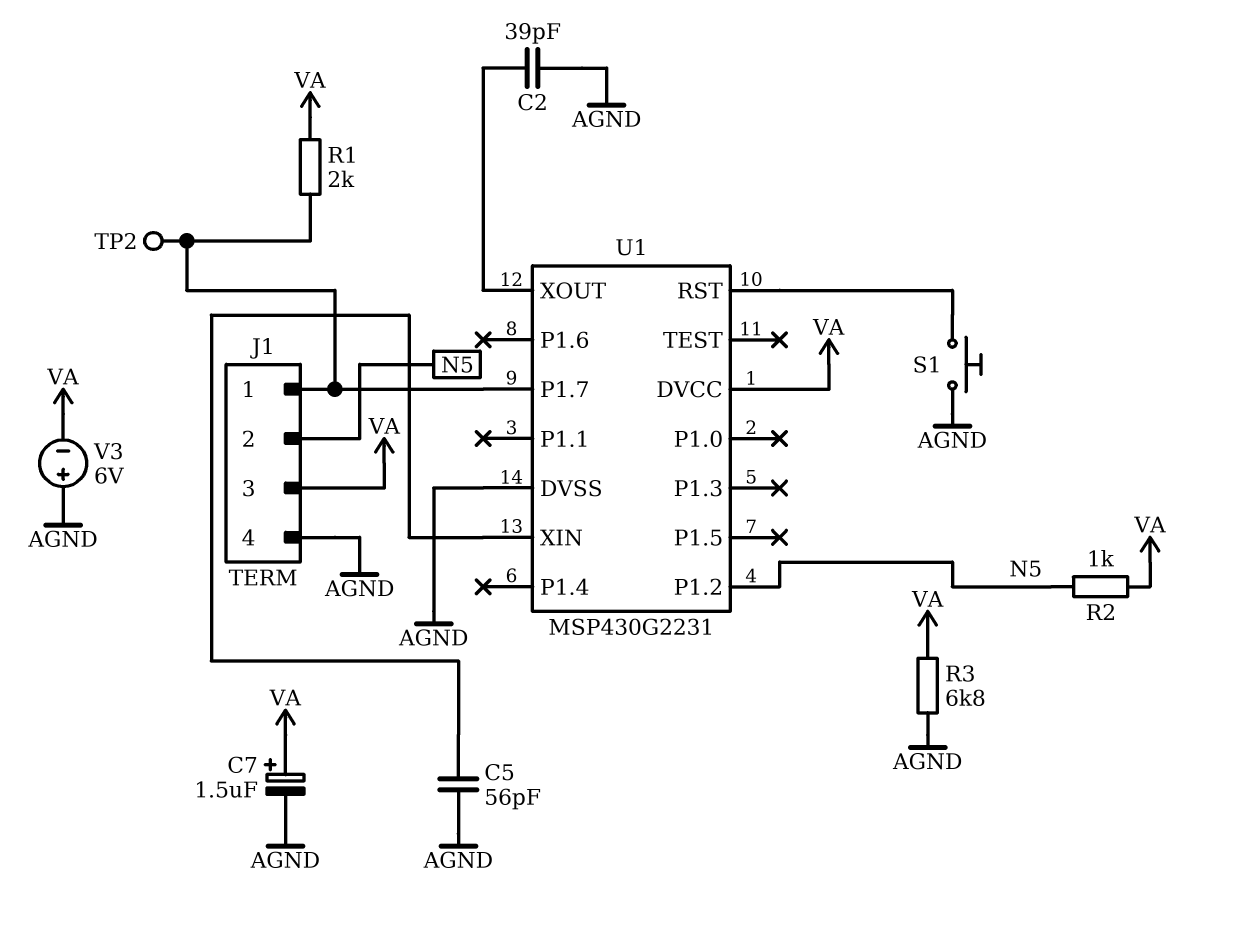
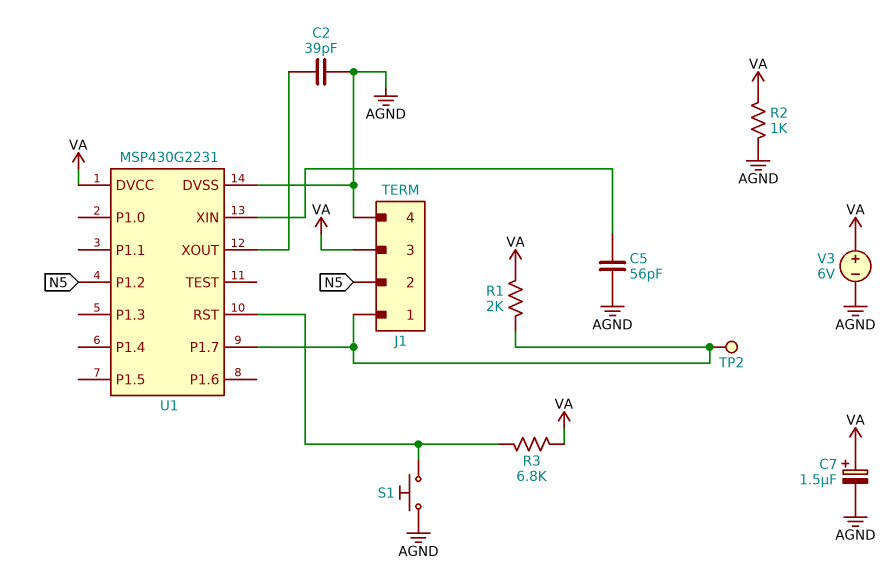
R2: 1k (N5, VA) -> 1k (AGND, VA)
R3: 6.8k (AGND, VA) -> 6.8k (U1/RST, VA)
V3: 6V (plus AGND, minus VA) -> 6V (plus VA, minus AGND)

